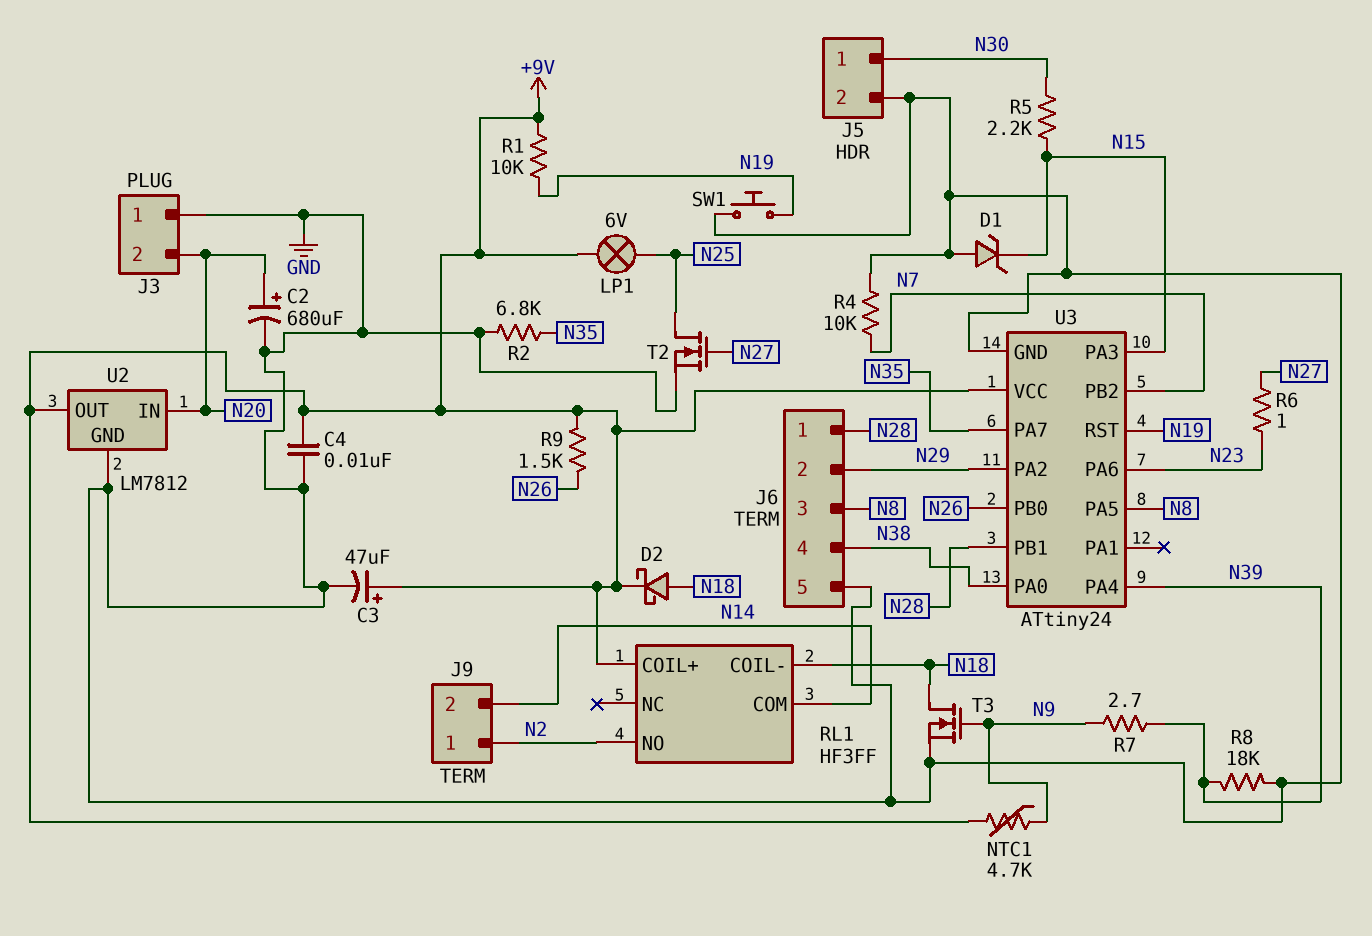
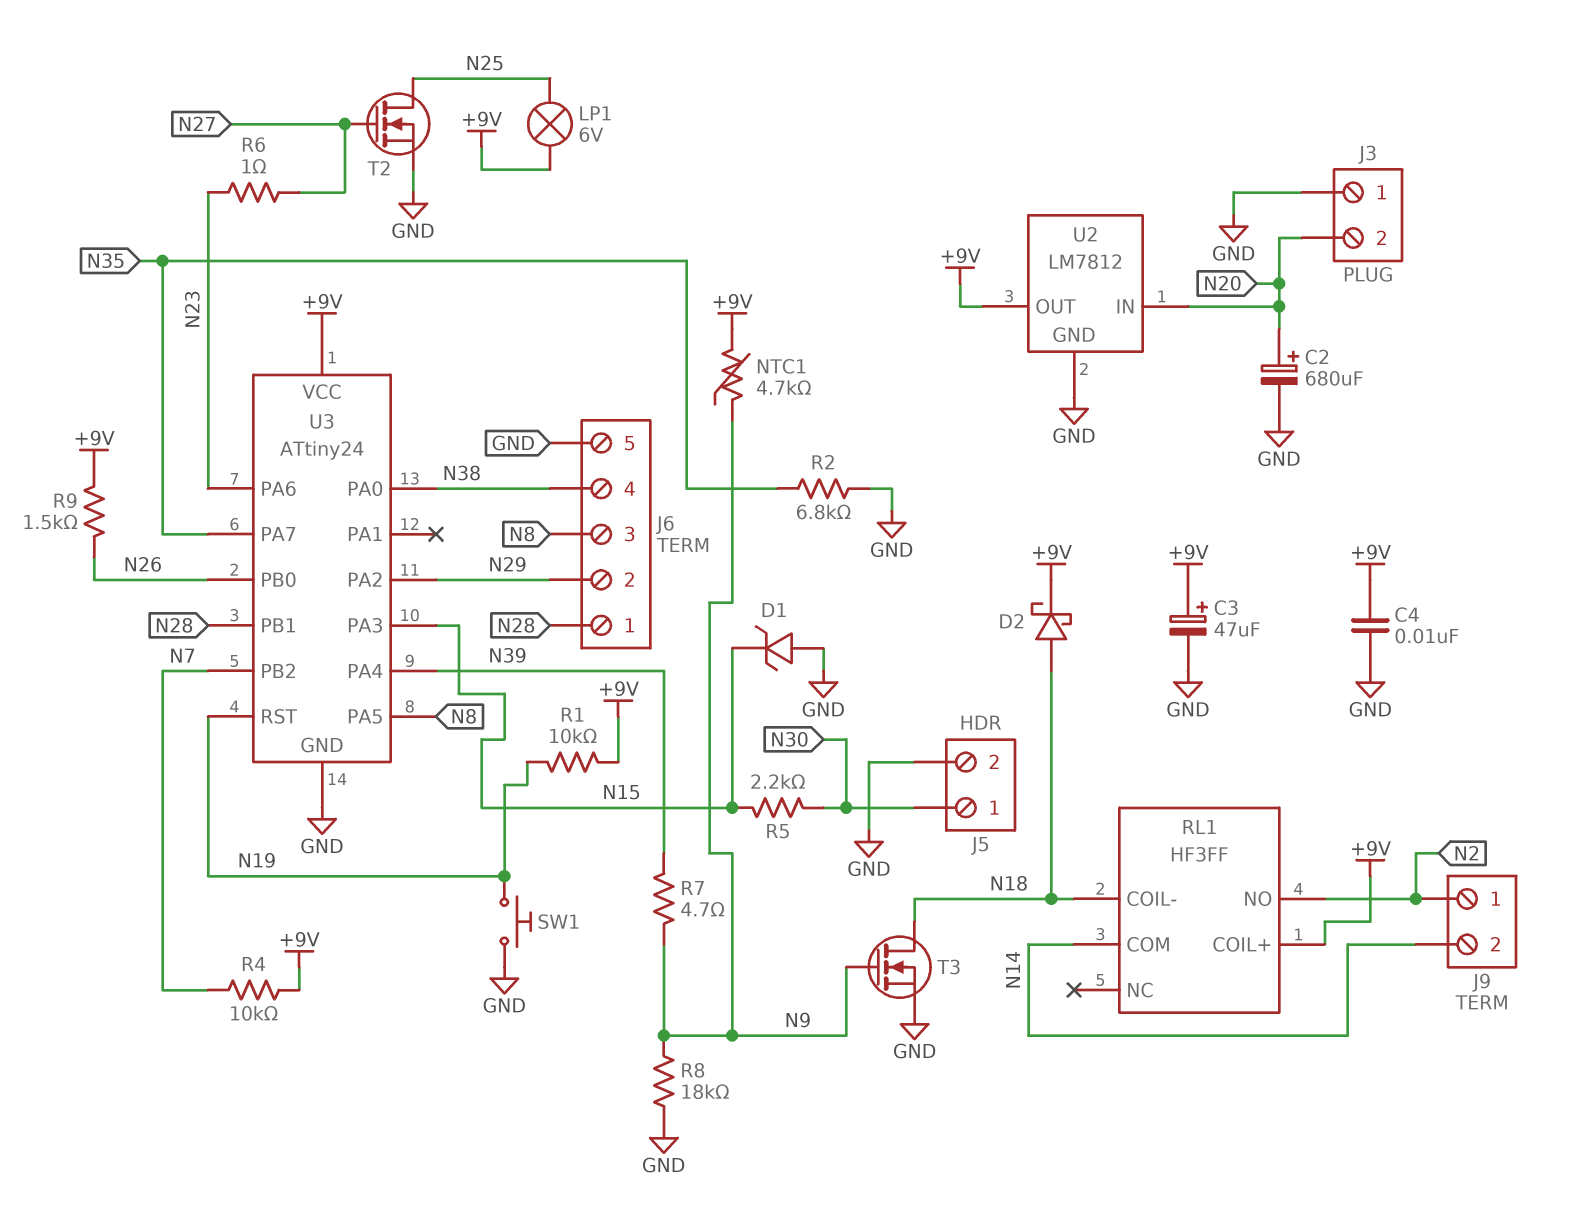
R4: 10k (GND, N7) -> 10k (+9V, N7)
R7: 2.7 (N9, N39) -> 4.7 (N9, N39)
R8: 18k (GND, N39) -> 18k (GND, N9)

